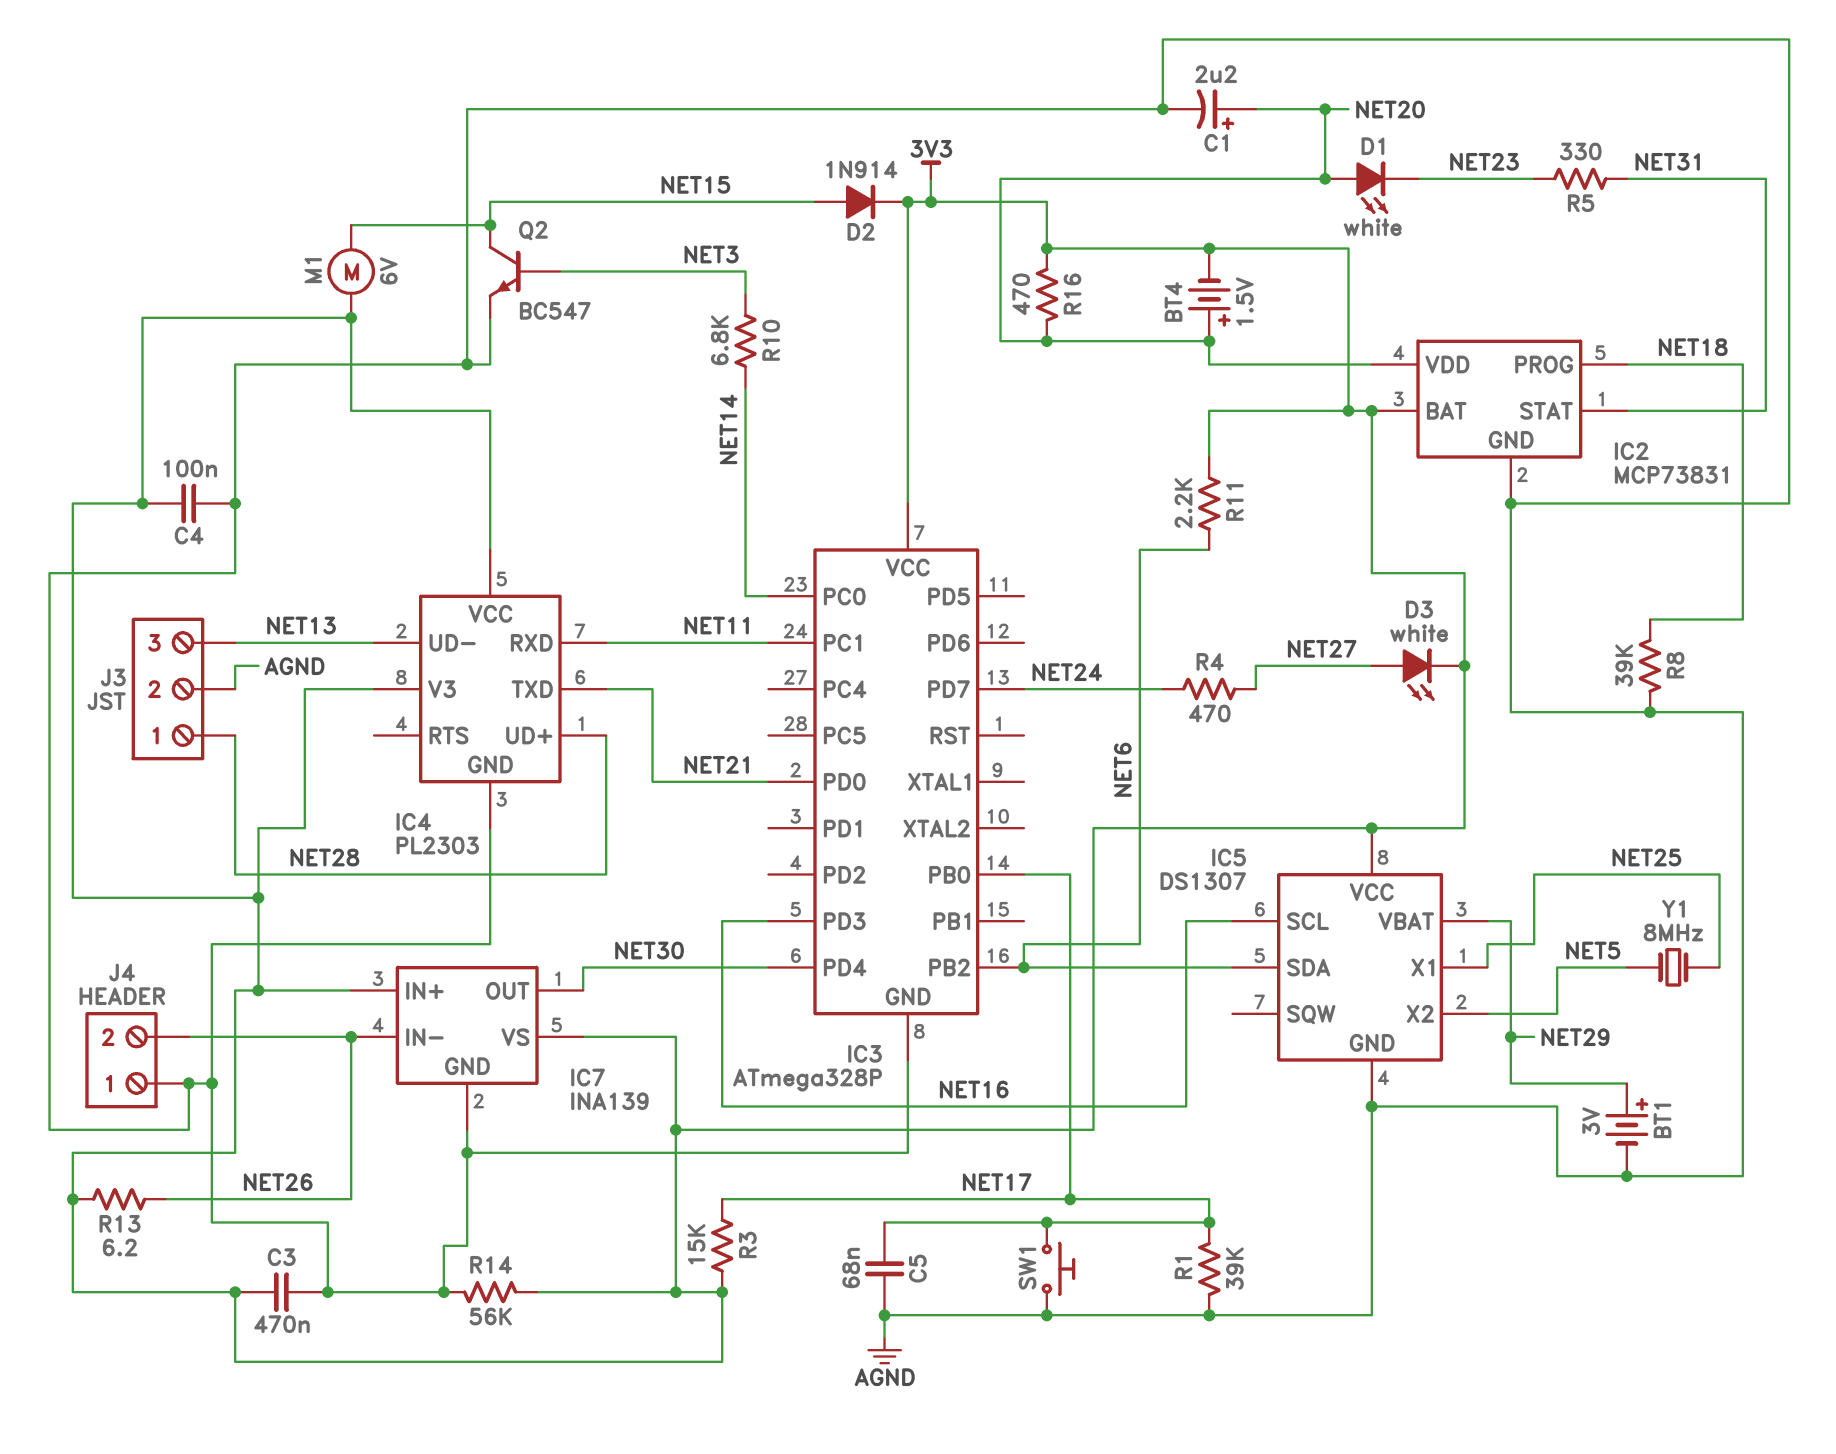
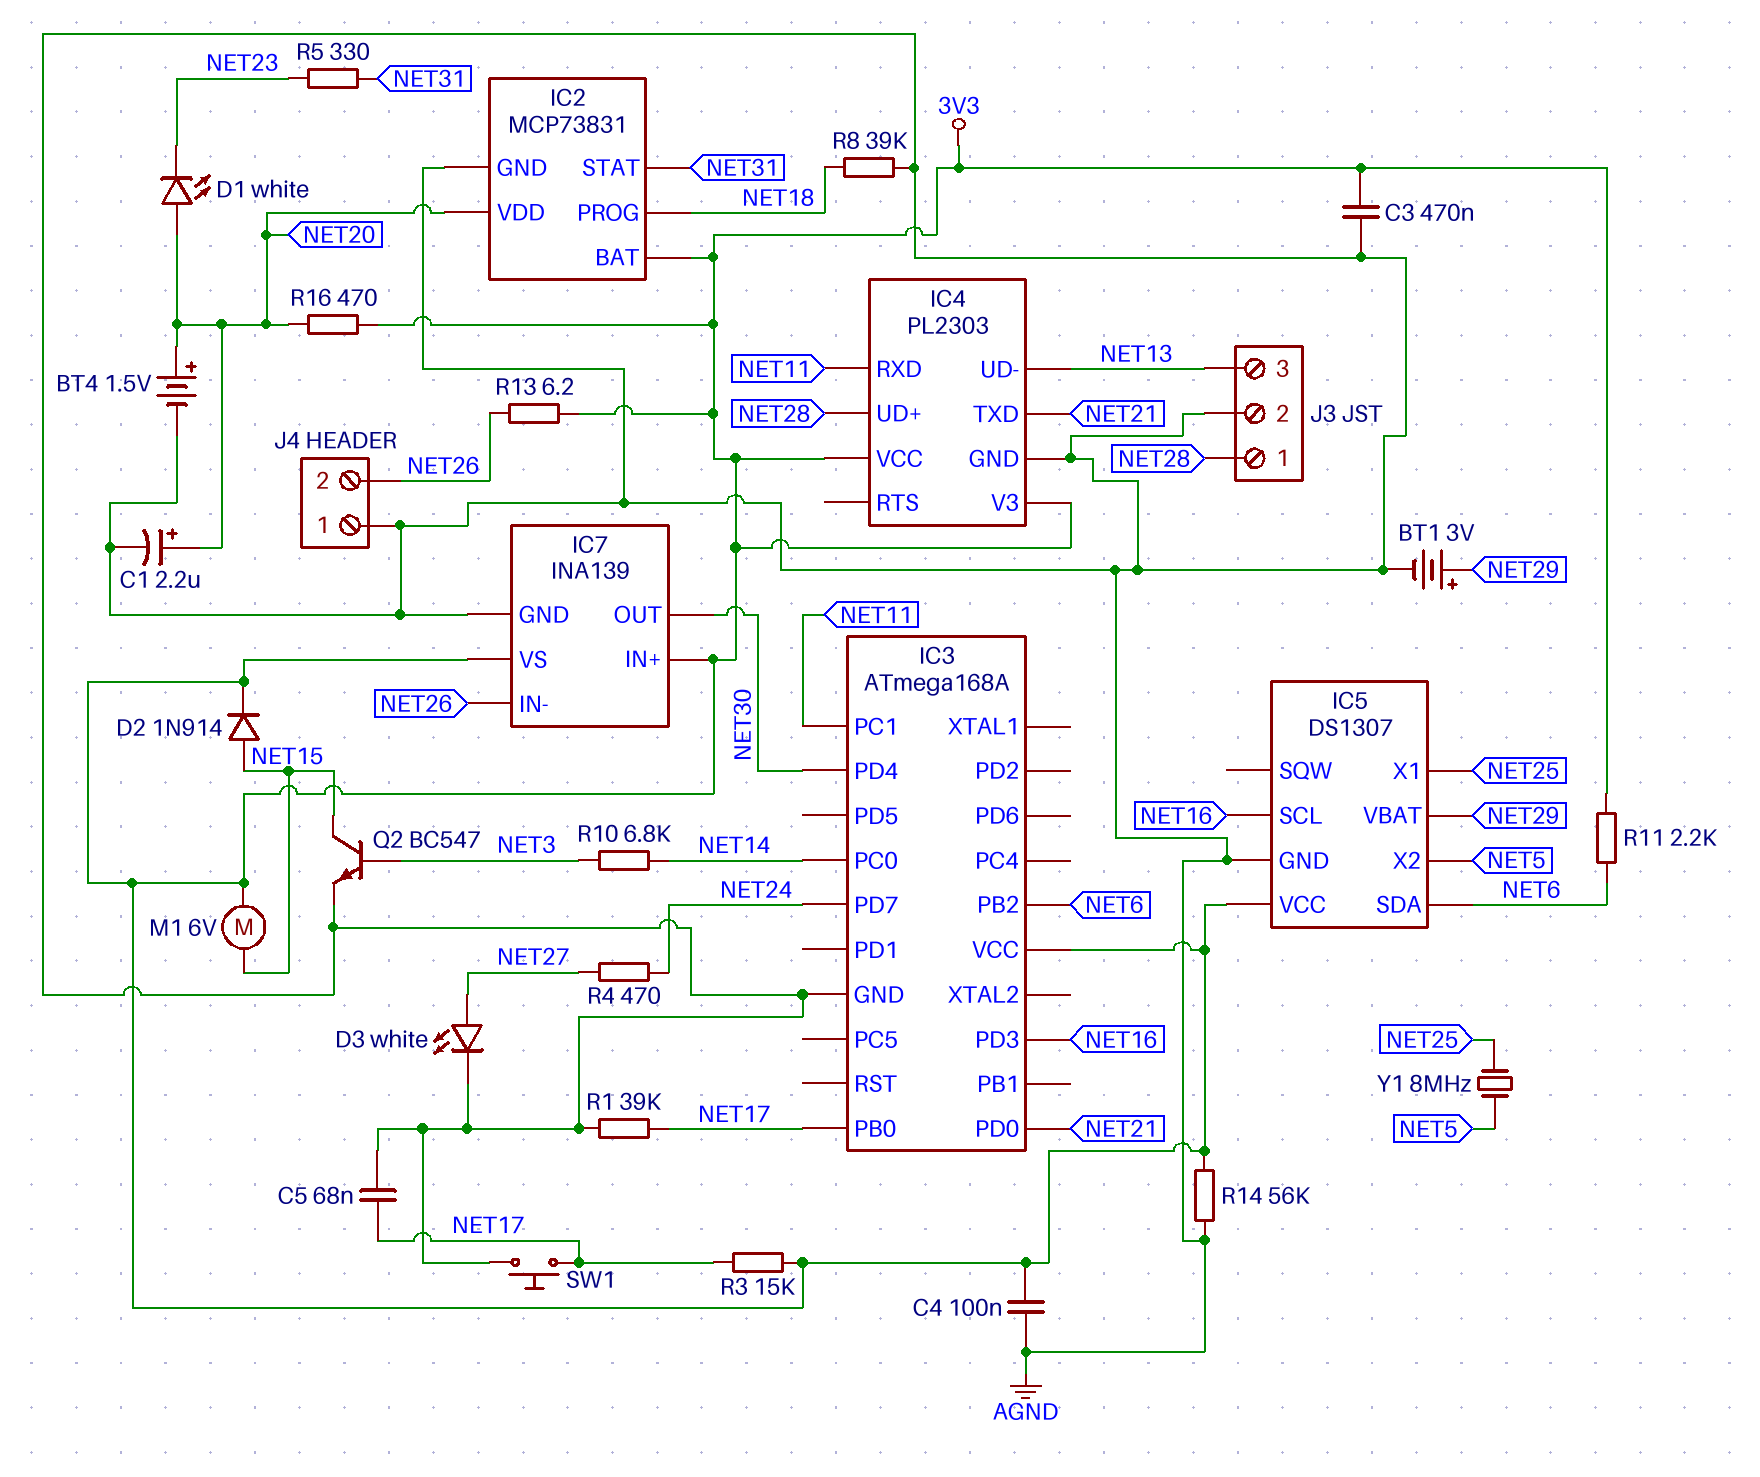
BT4: 1.5V (plus NET20, minus 3V3) -> 1.5V (plus NET20, minus AGND)
D3: LED white (A NET27, K 3V3) -> LED white (A NET27, K AGND)
IC3: ATmega328P -> ATmega168A

